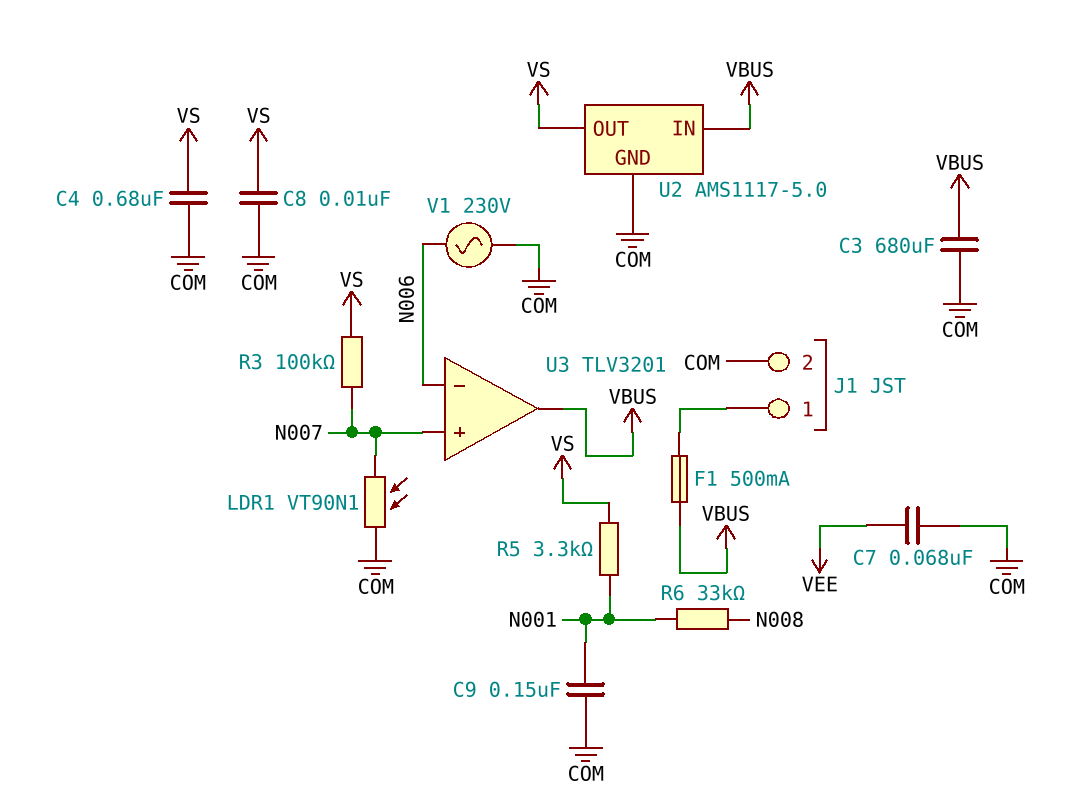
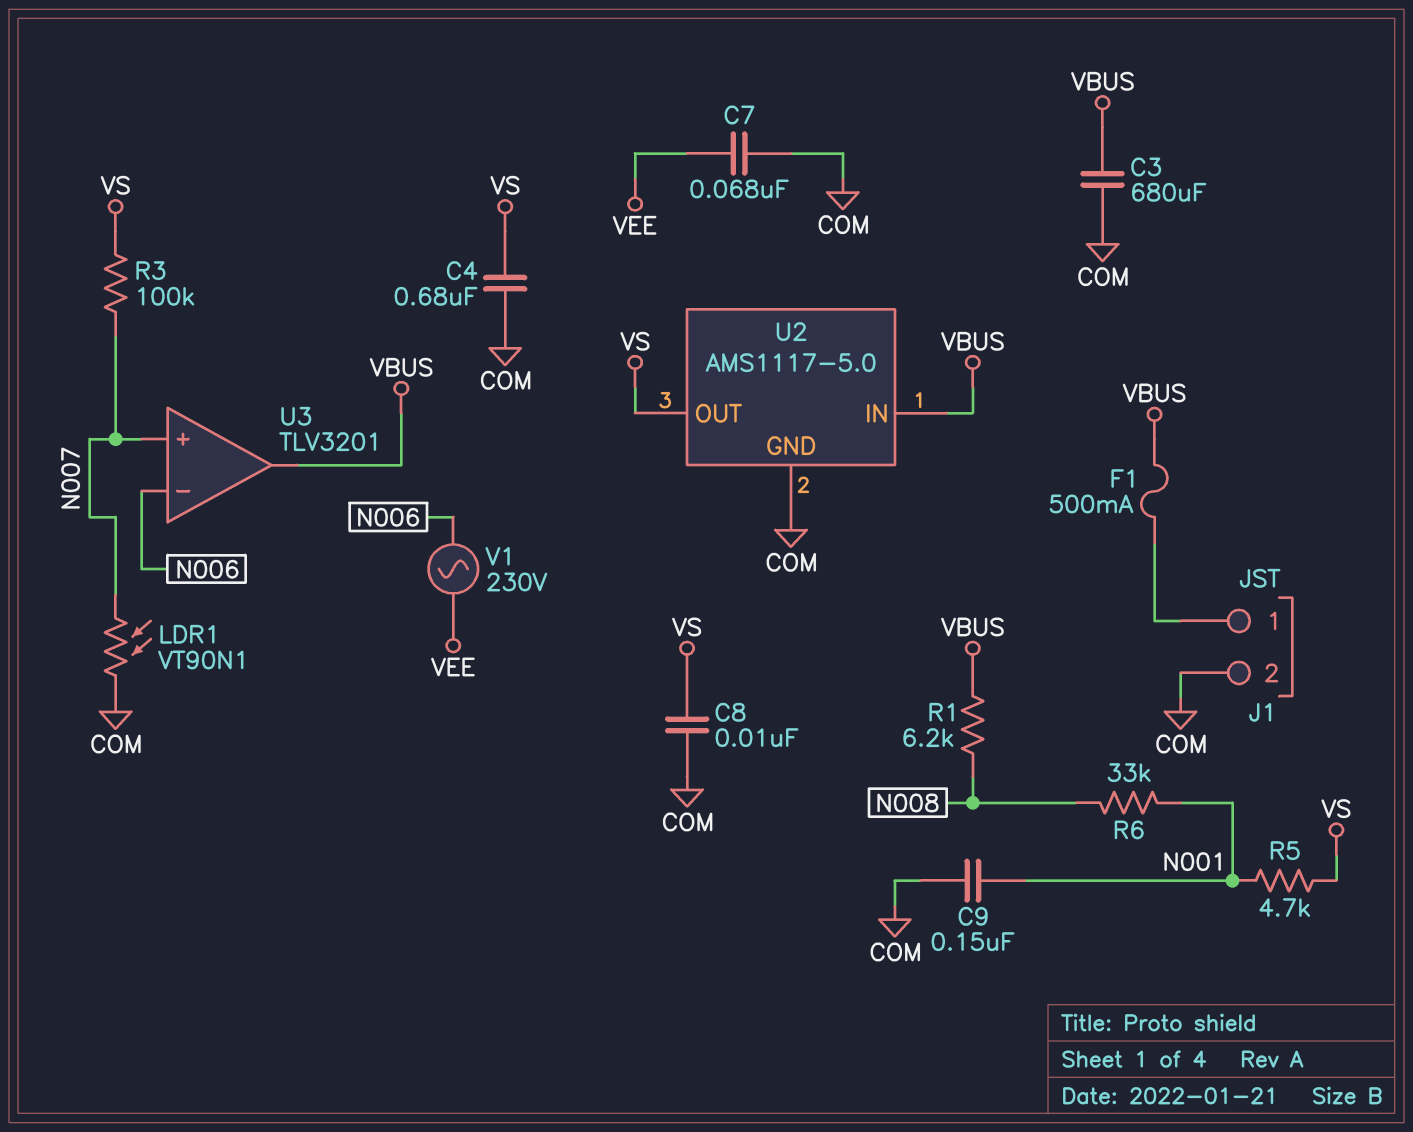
R1: none -> 6.2k (N008, VBUS)
R5: 3.3k (N001, VS) -> 4.7k (N001, VS)
V1: AC 230V (COM, N006) -> AC 230V (N006, VEE)

